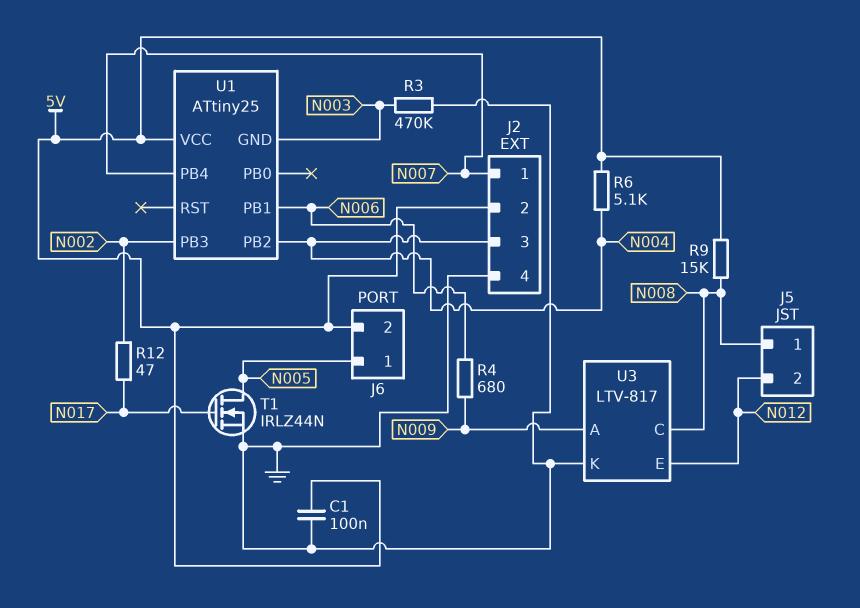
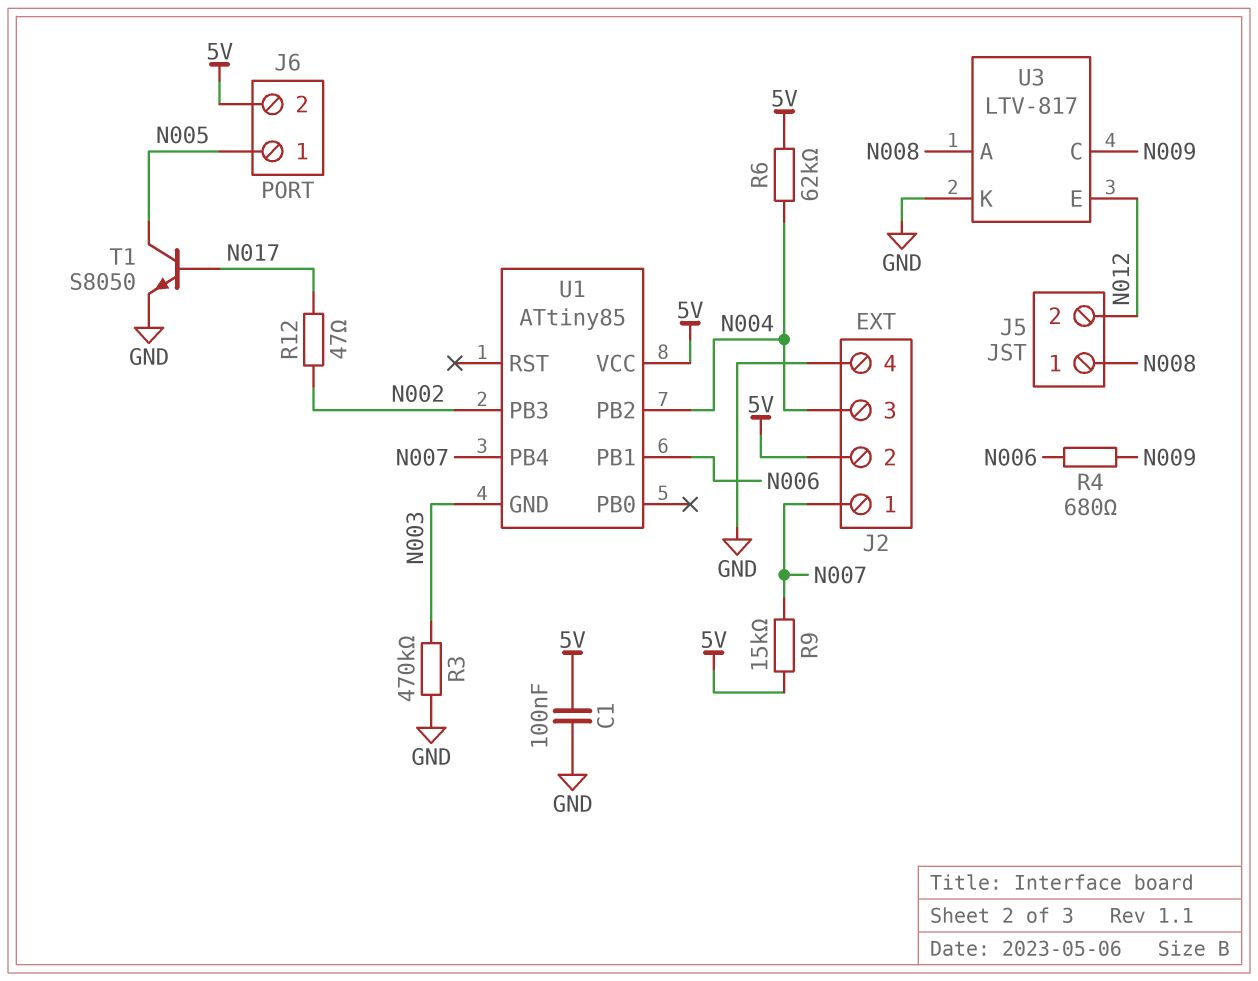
R6: 5.1k (5V, N004) -> 62k (5V, N004)
R9: 15k (5V, N008) -> 15k (5V, N007)
T1: NMOS IRLZ44N (G N017, D N005, S GND) -> NPN S8050 (B N017, C N005, E GND)
U1: ATtiny25 -> ATtiny85
U3 pin A: N009 -> N008
U3 pin C: N008 -> N009

